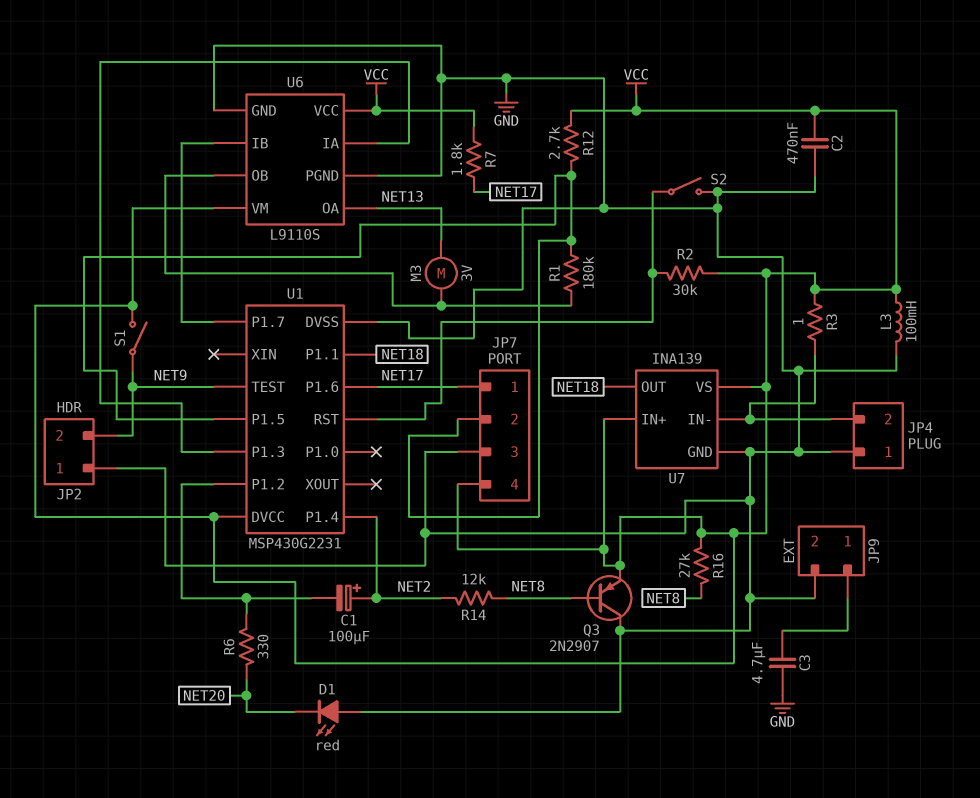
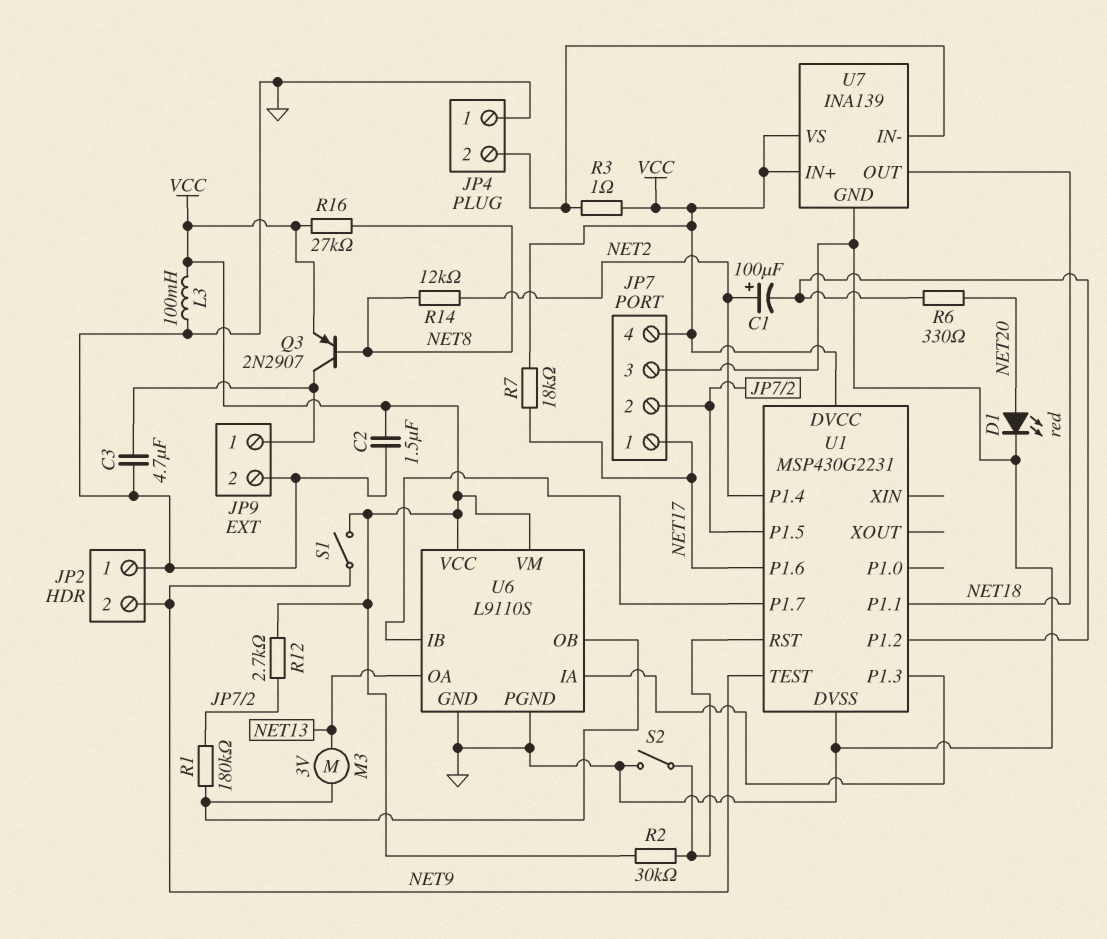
C2: 470nF (GND, VCC) -> 1.5uF (GND, VCC)
D1: LED red (A GND, K NET20) -> LED red (A NET20, K GND)
Q3: PNP 2N2907 (B NET8, C GND, E VCC) -> PNP 2N2907 (B NET8, C JP9/1, E VCC)
R7: 1.8k (NET17, VCC) -> 18k (NET17, VCC)

